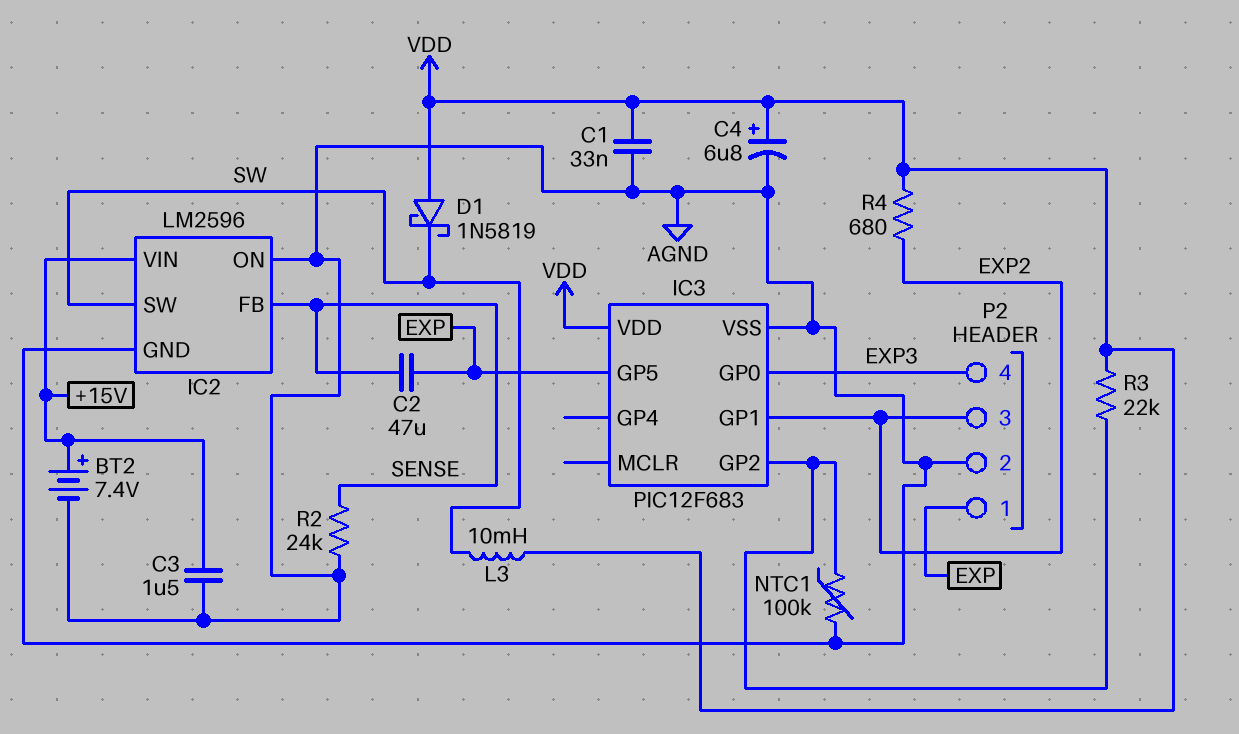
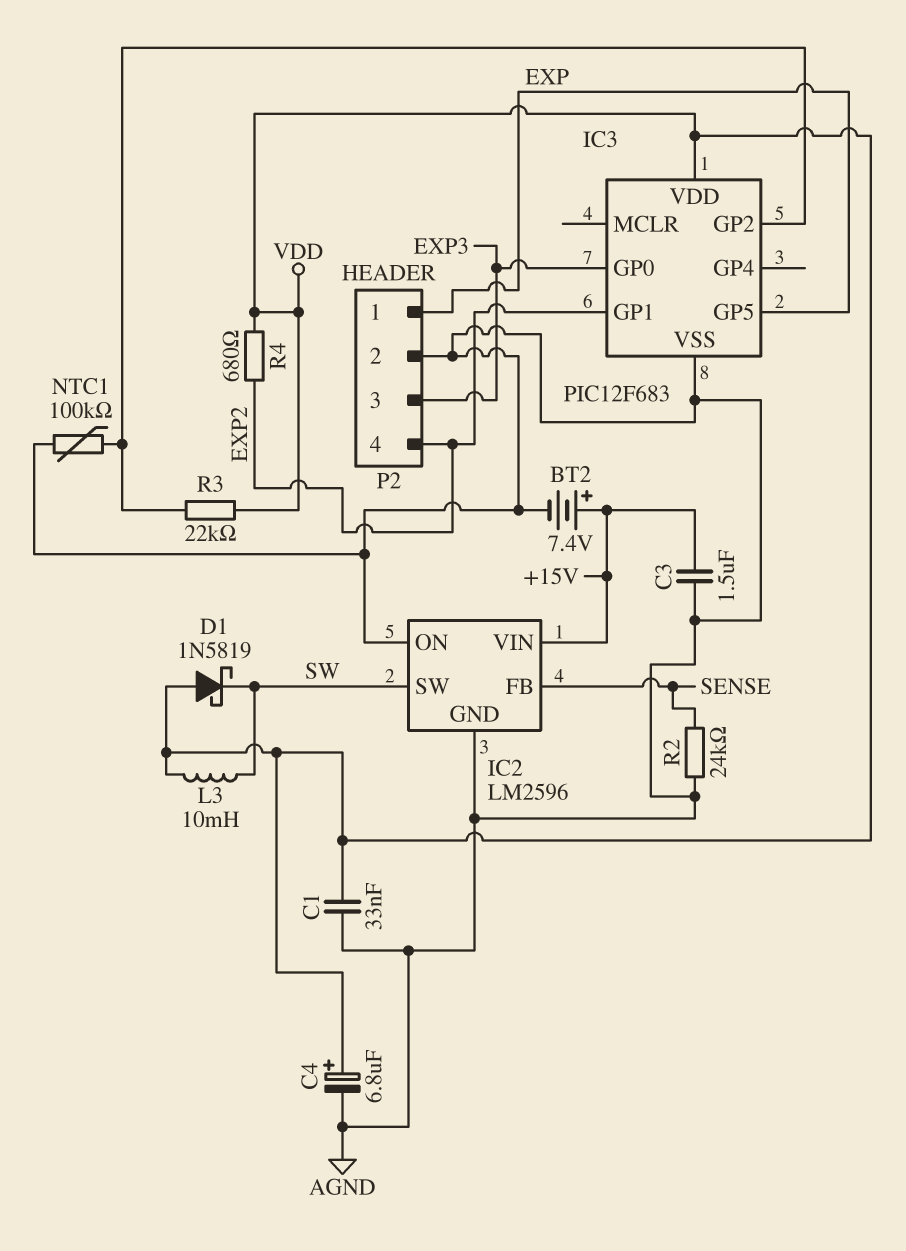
C2: 47uF (EXP, SENSE) -> none
P2 pin 3: EXP2 -> EXP3
P2 pin 4: EXP3 -> EXP2

